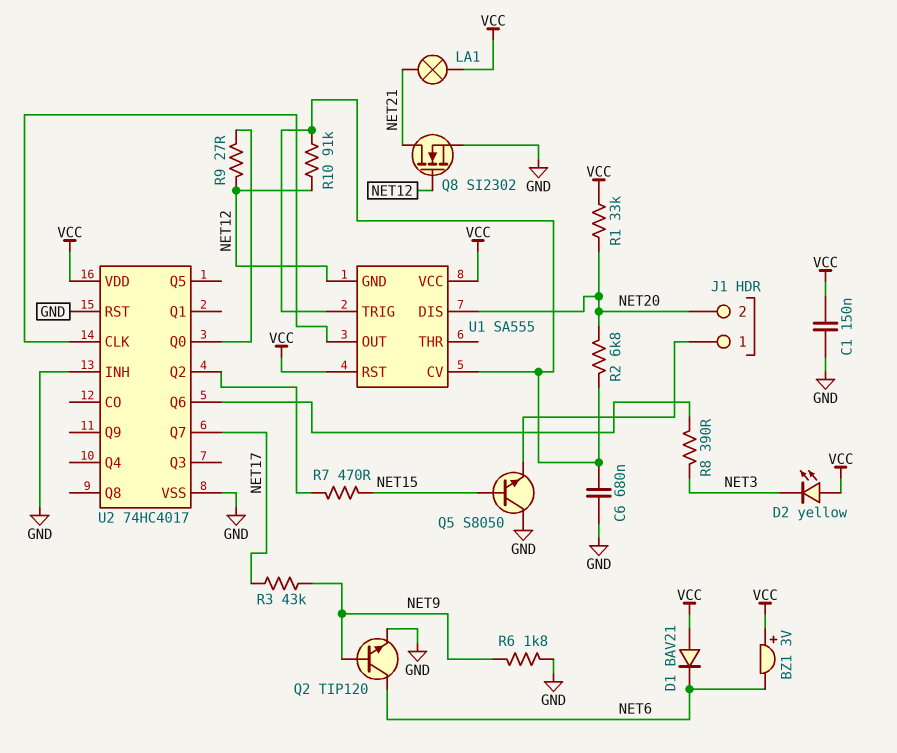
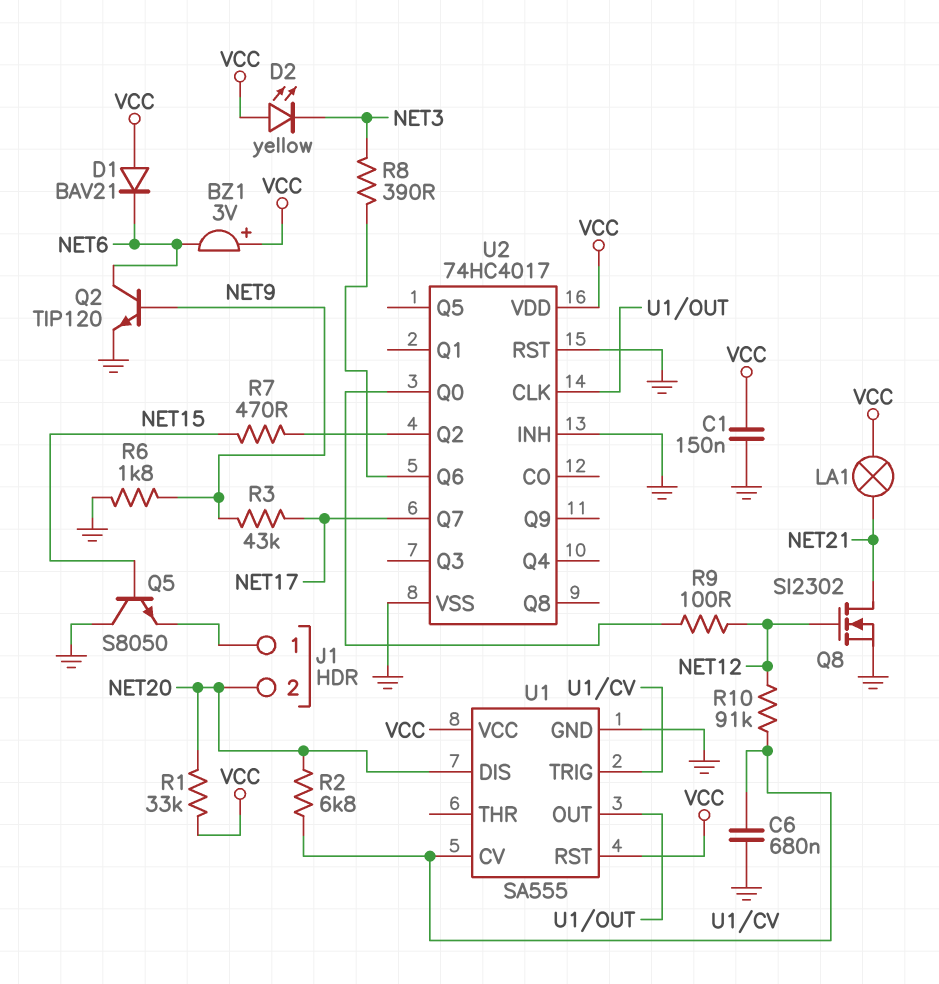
R9: 27 (NET12, U2/Q0) -> 100 (NET12, U2/Q0)
U1 pin GND: NET12 -> GND

